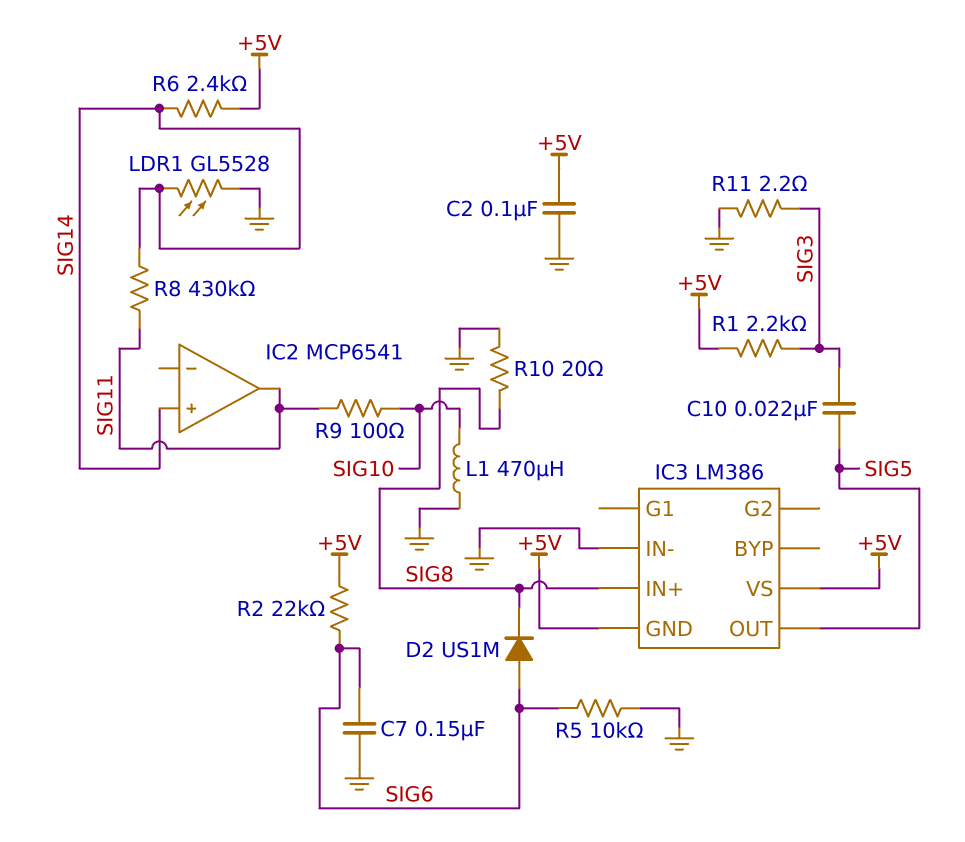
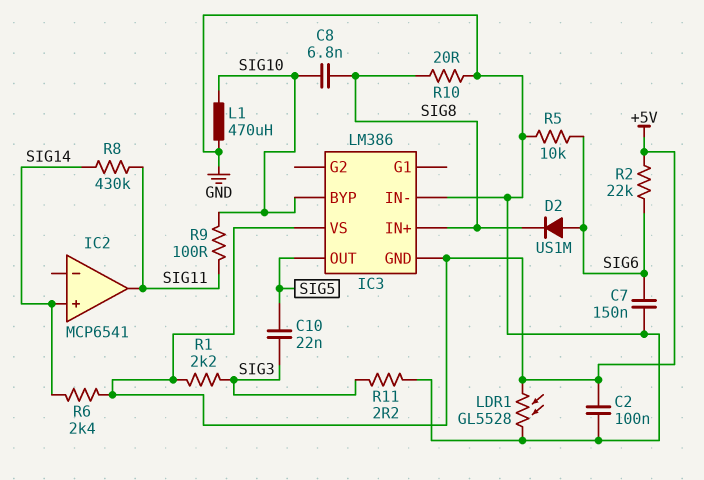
C8: none -> 6.8nF (SIG8, SIG10)
IC3 pin BYP: none -> SIG10
LDR1: GL5528 (GND, SIG14) -> GL5528 (+5V, GND)

